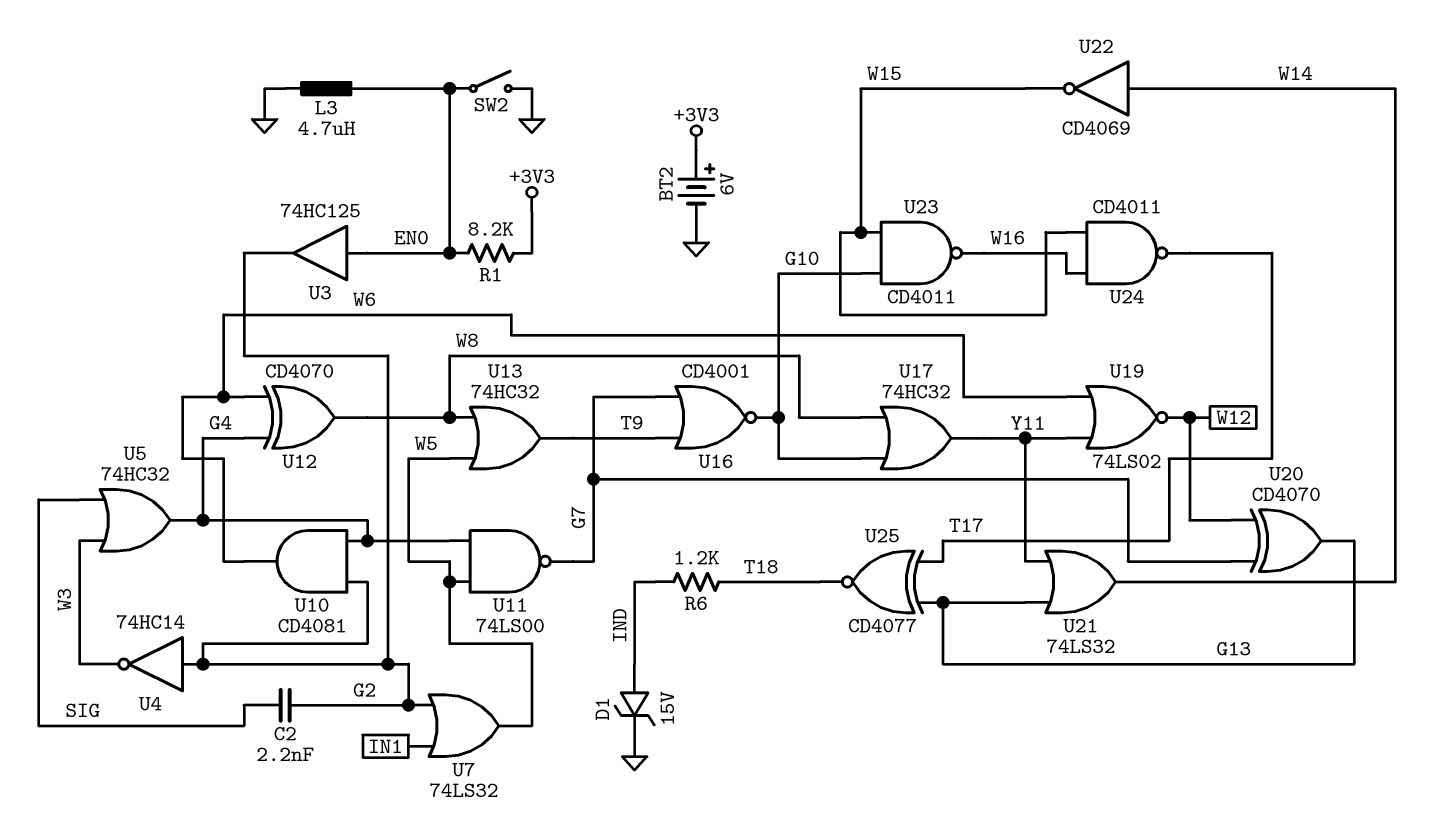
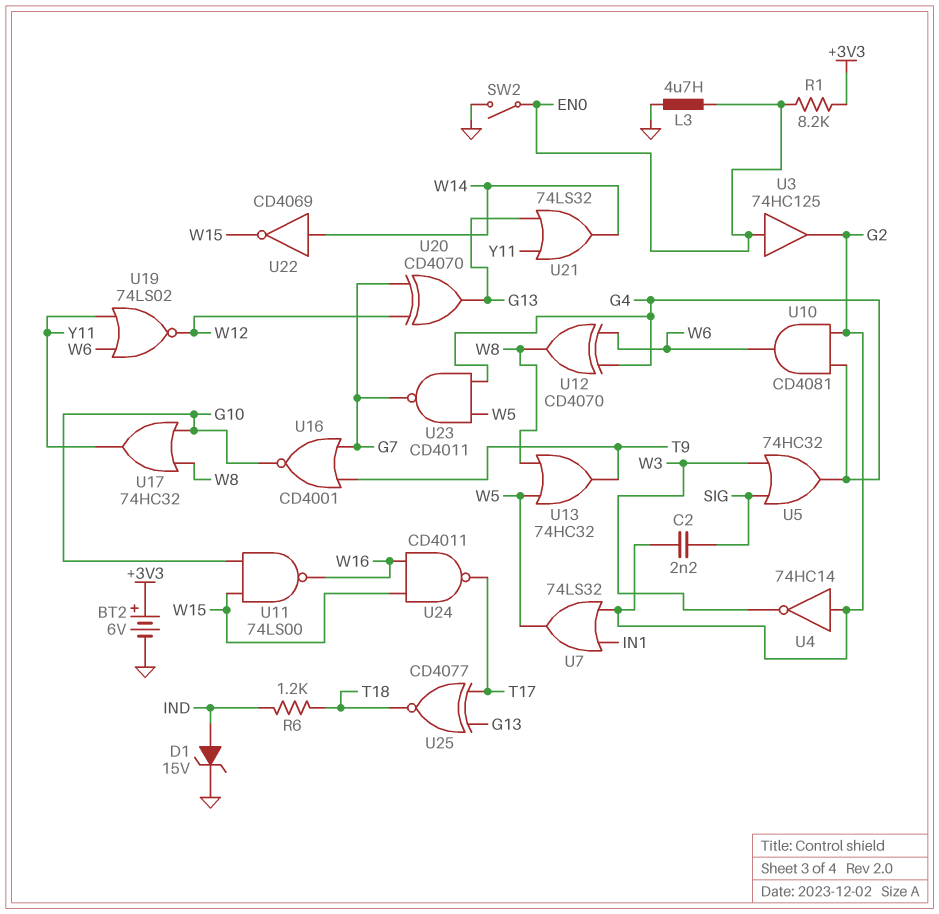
U11: NAND 74LS00 (in G4, in W5, out G7) -> NAND 74LS00 (in G10, in W15, out W16)
U23: NAND CD4011 (in G10, in W15, out W16) -> NAND CD4011 (in G4, in W5, out G7)

